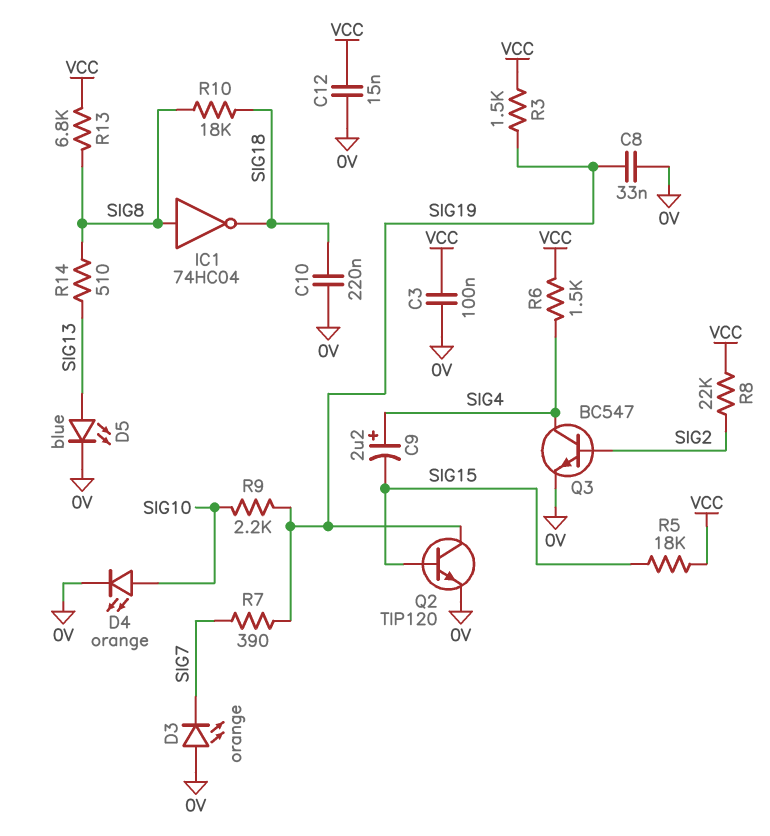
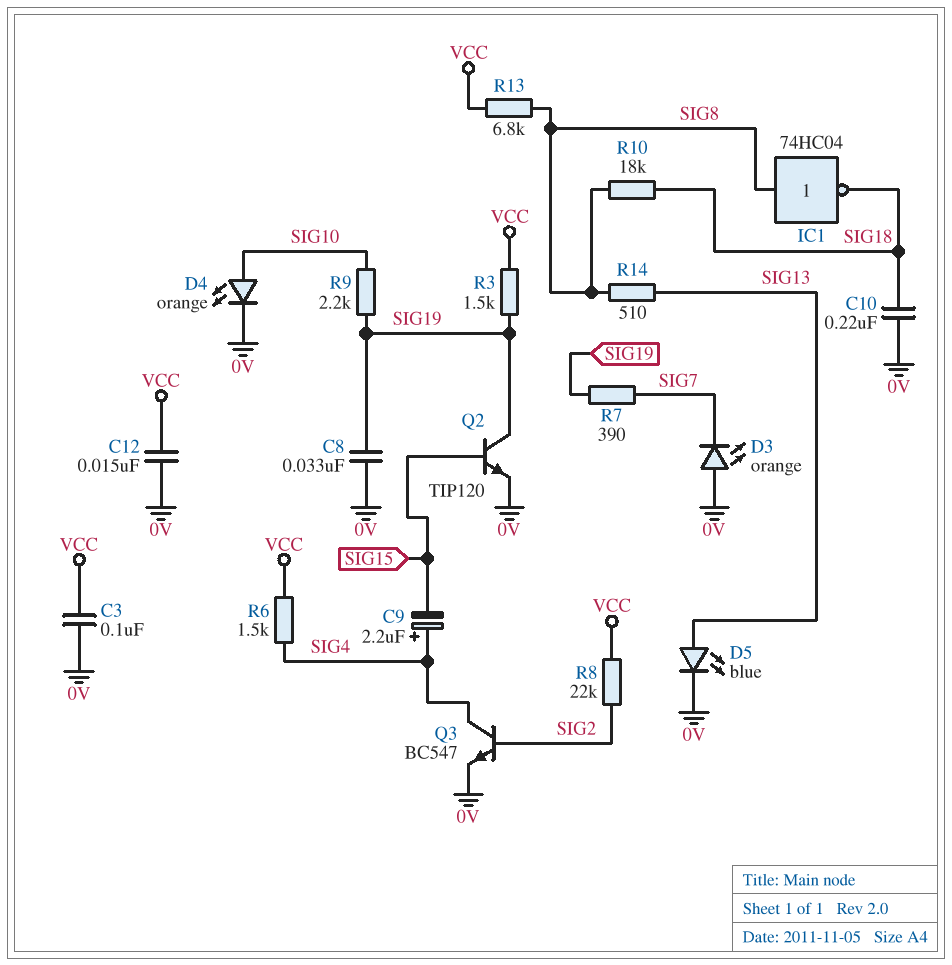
R5: 18k (SIG15, VCC) -> none

